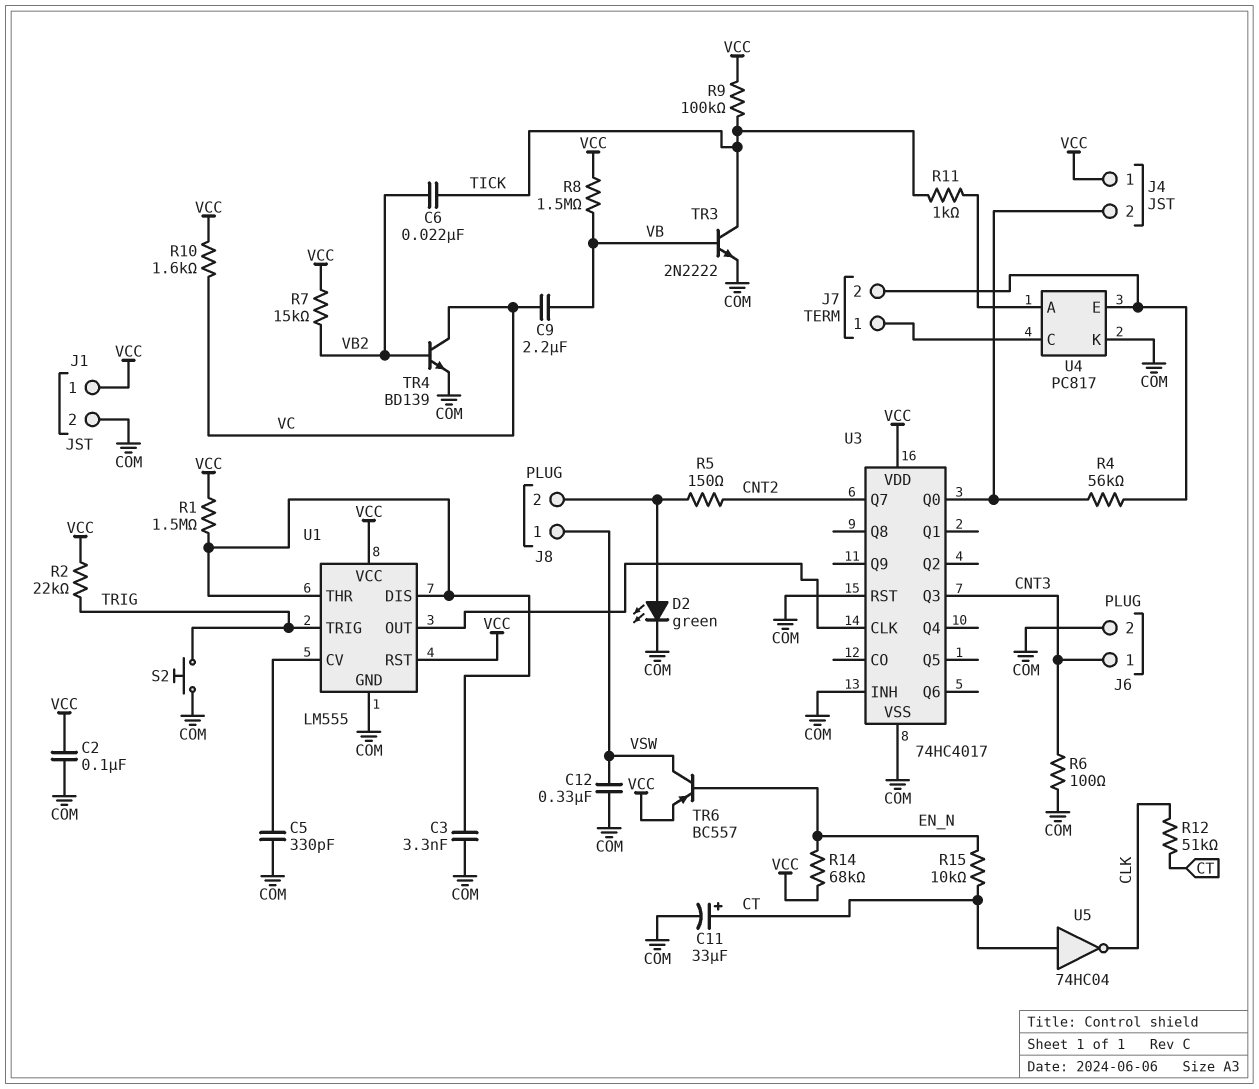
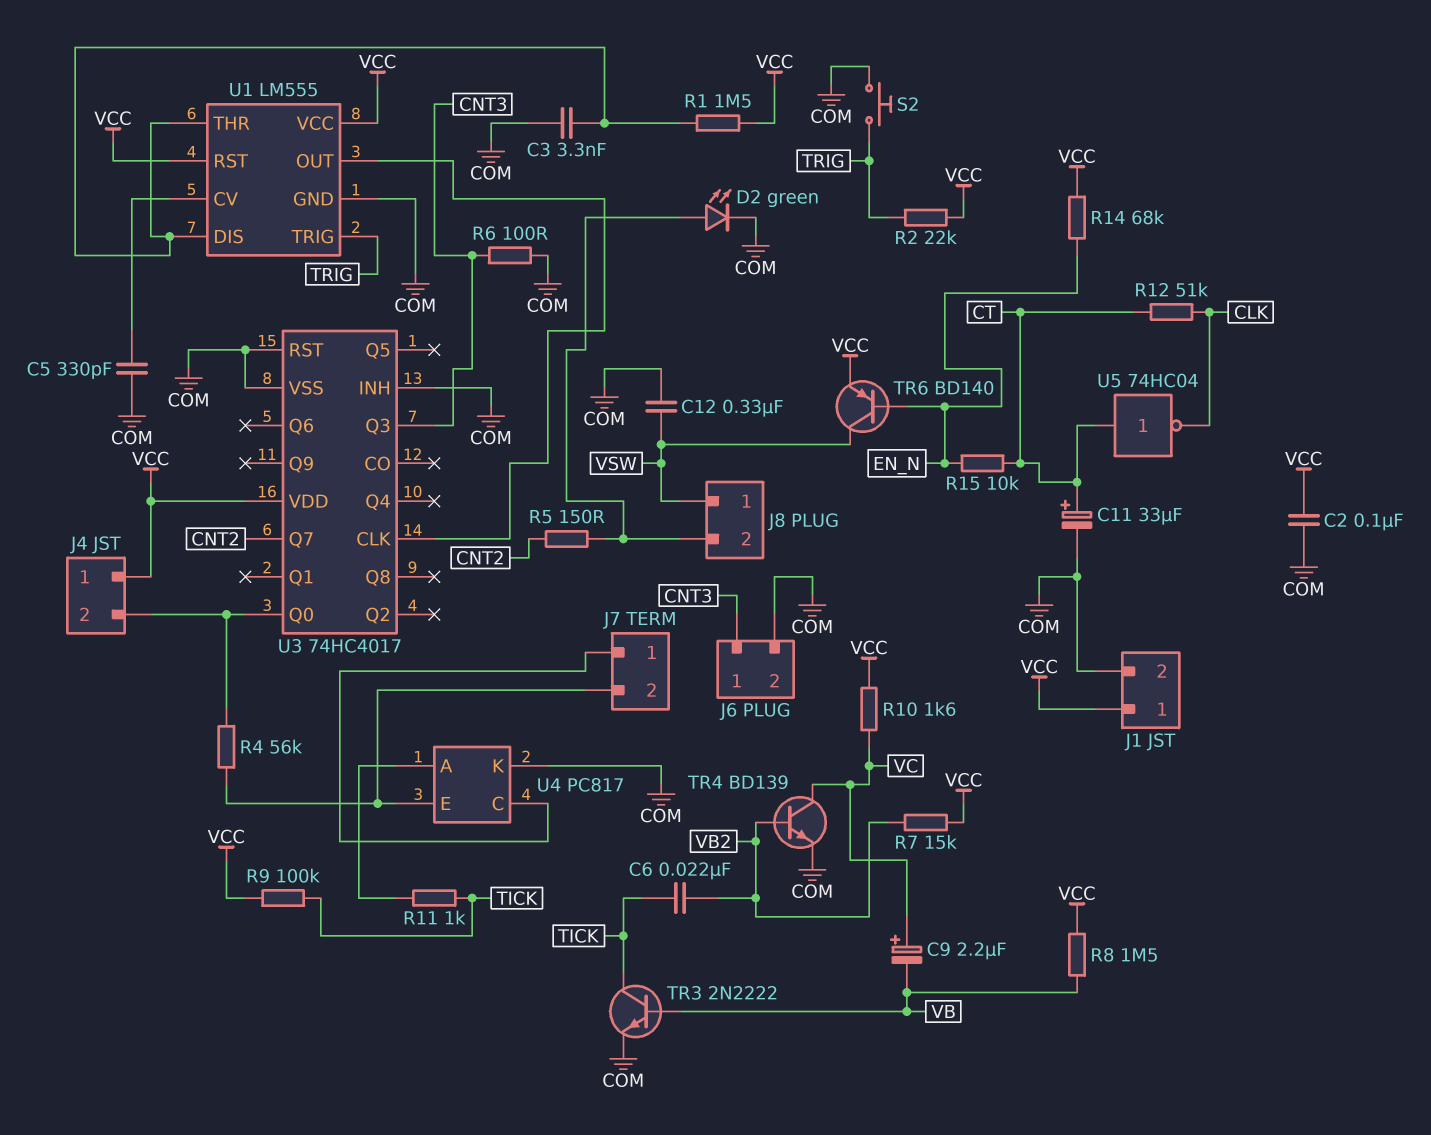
C9: 2.2uF (VB, VC) -> 2.2uF (plus VC, minus VB)
TR6: PNP BC557 (B EN_N, C VSW, E VCC) -> PNP BD140 (B EN_N, C VSW, E VCC)

